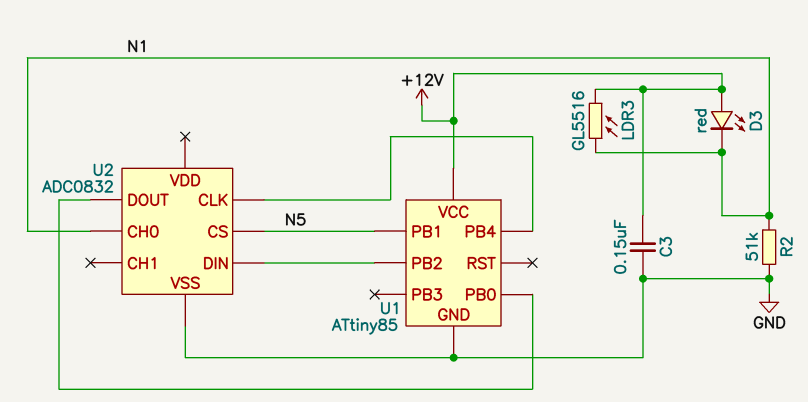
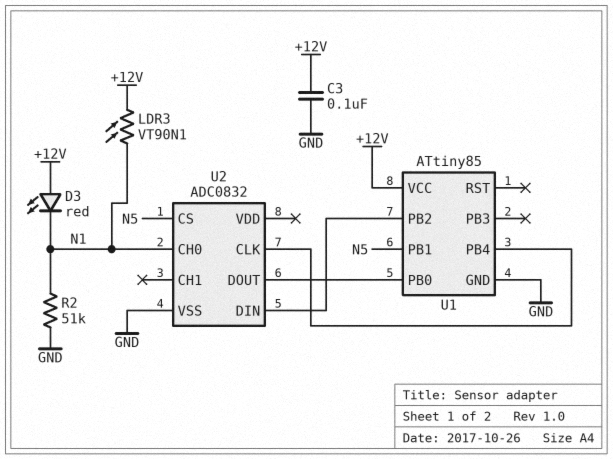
C3: 150nF (+12V, GND) -> 100nF (+12V, GND)
LDR3: GL5516 (+12V, N1) -> VT90N1 (+12V, N1)

